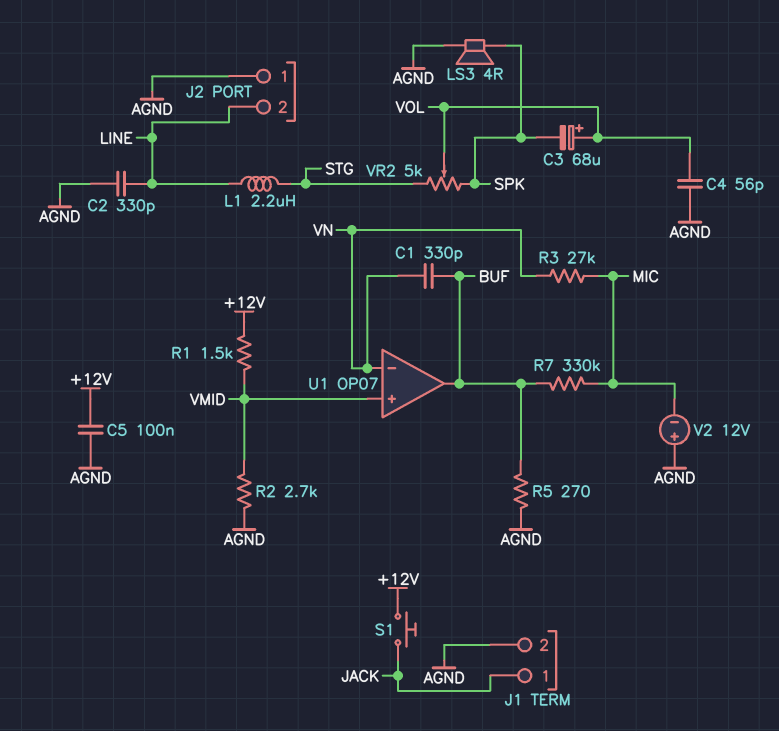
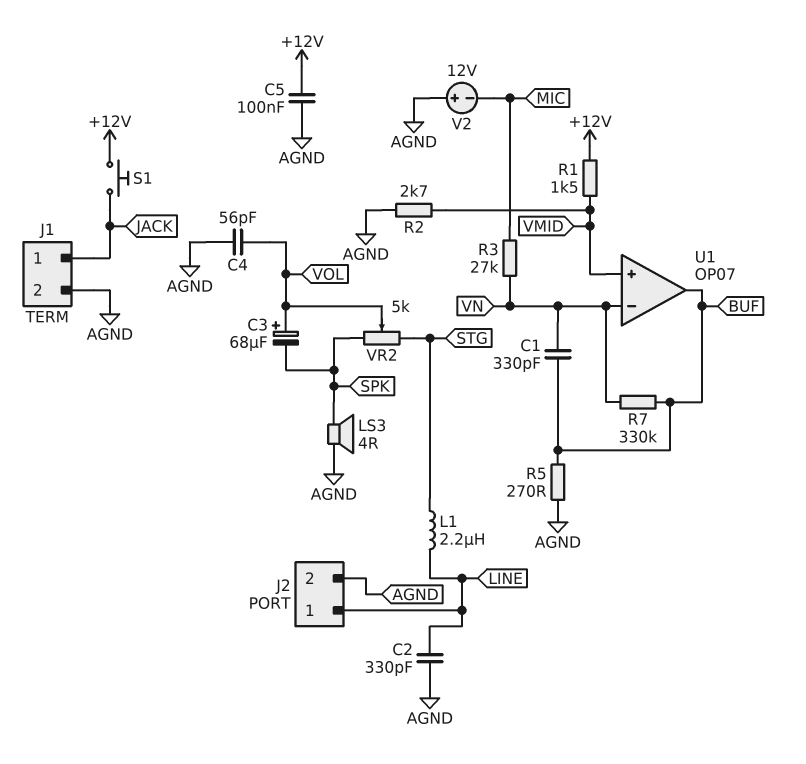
J2 pin 1: AGND -> LINE
J2 pin 2: LINE -> AGND
R7: 330k (BUF, MIC) -> 330k (BUF, VN)

